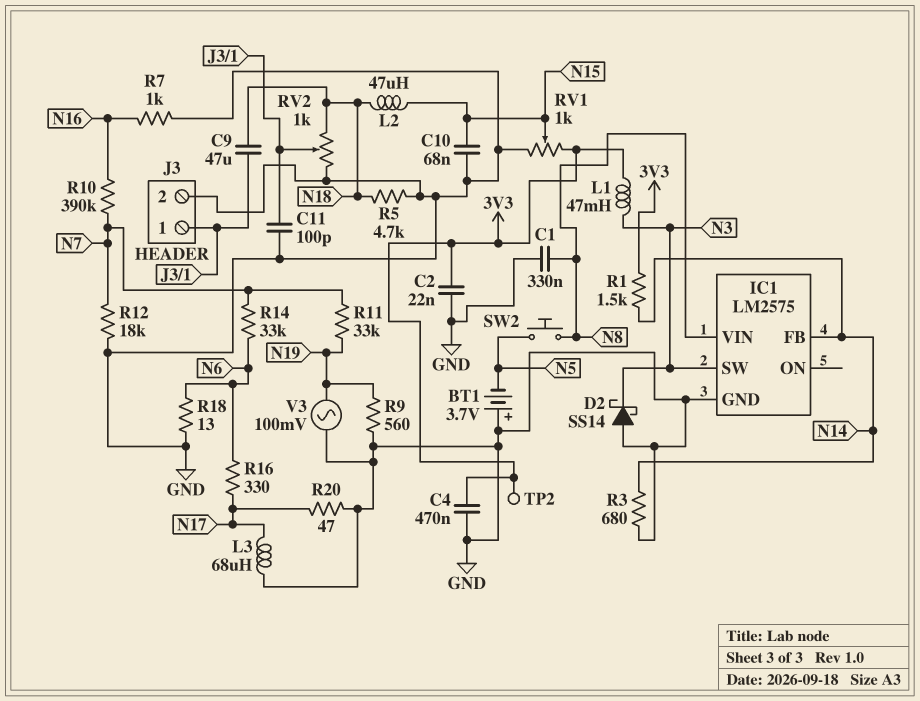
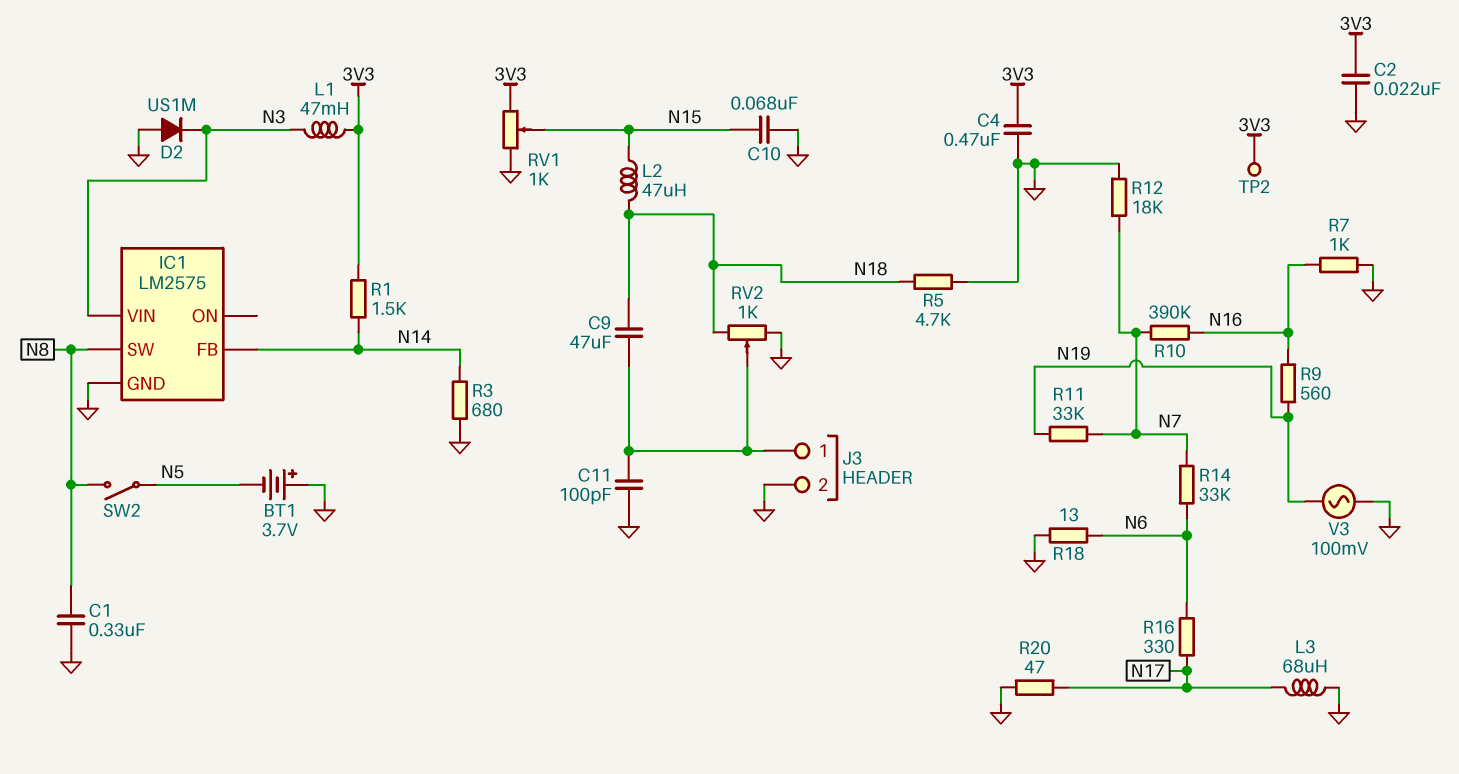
D2: schottky SS14 (A GND, K N3) -> diode US1M (A GND, K N3)
IC1 pin SW: N3 -> N8
IC1 pin VIN: N8 -> N3
R9: 560 (GND, N19) -> 560 (N16, N19)
SW2: button (N5, N8) -> switch (N5, N8)

